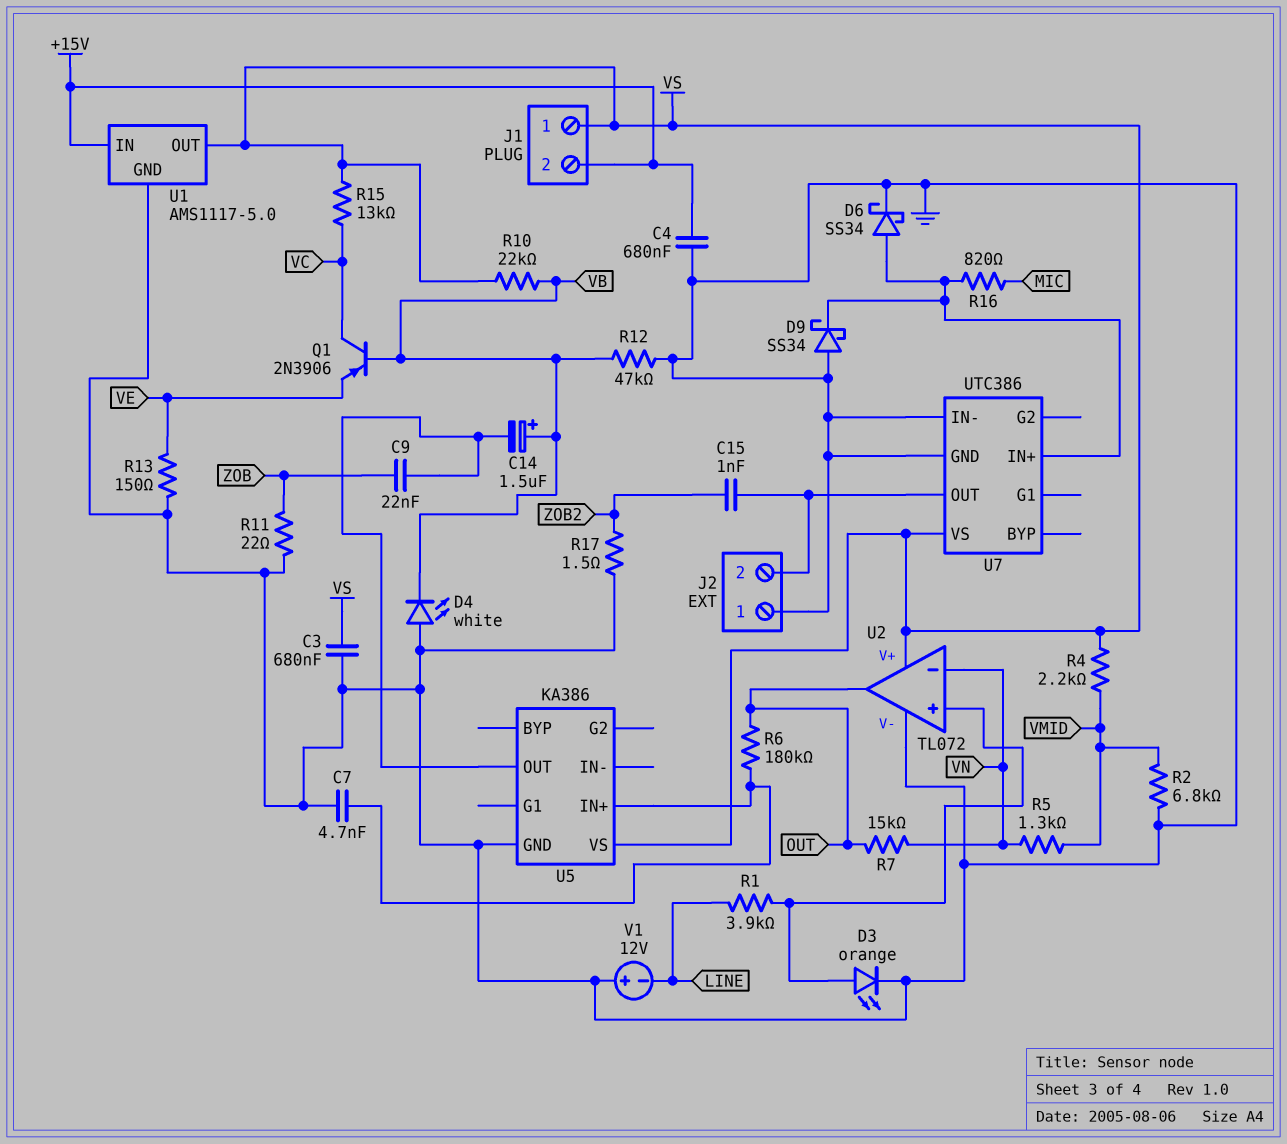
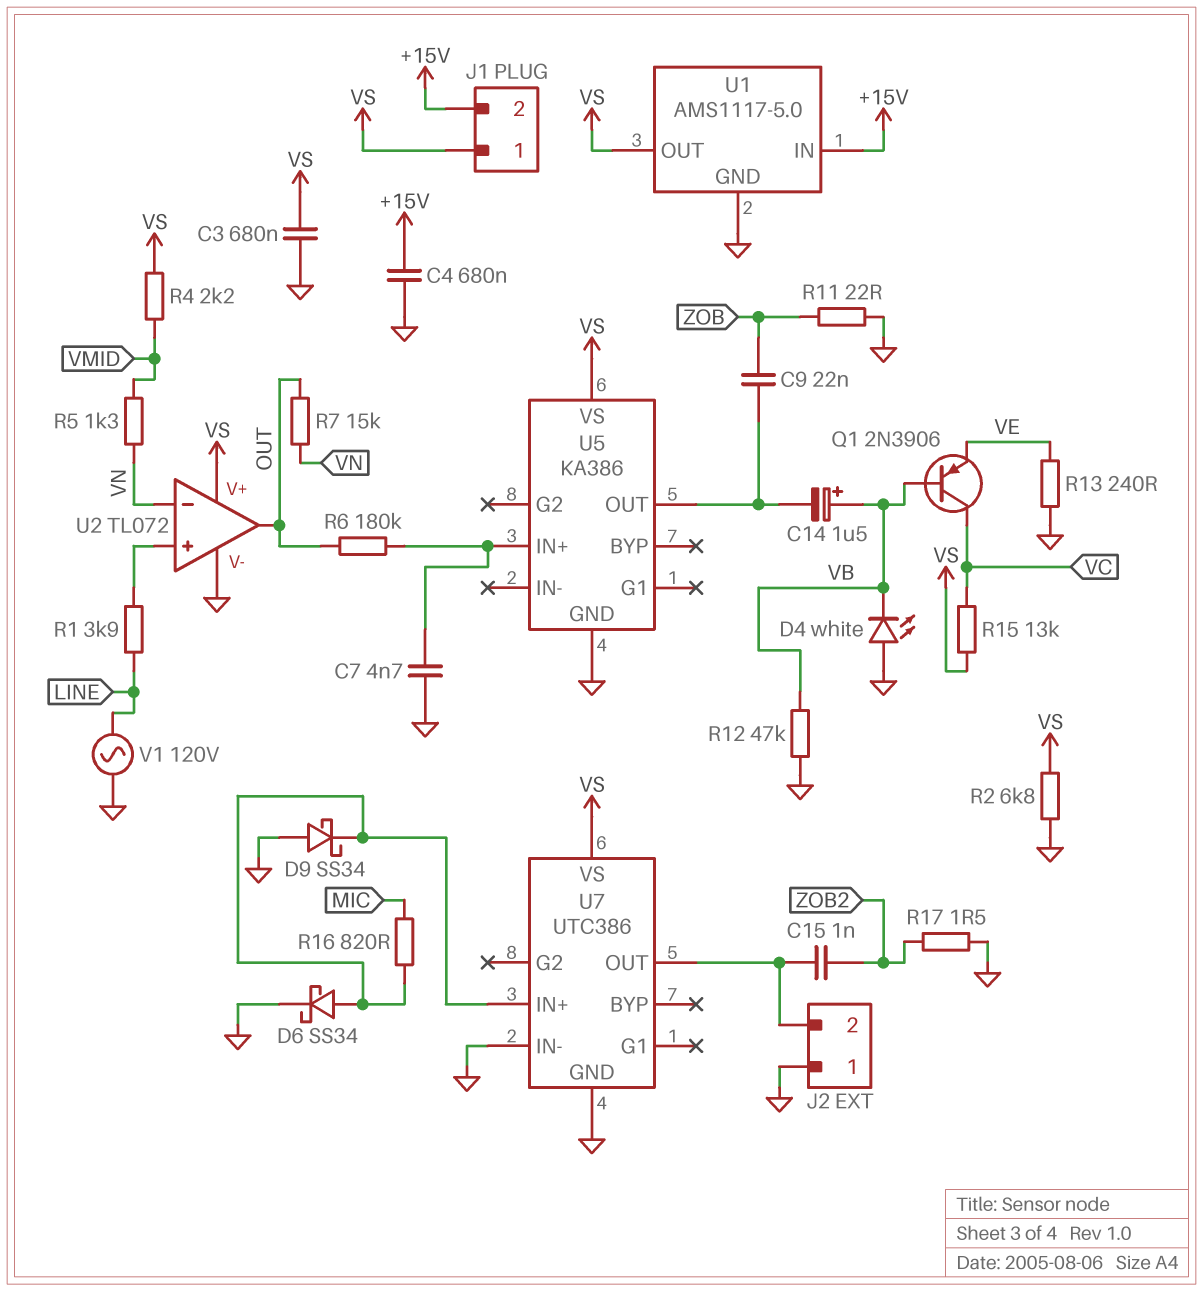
D3: LED orange (A U2/in+, K GND) -> none
R2: 6.8k (GND, VMID) -> 6.8k (GND, VS)
R10: 22k (VB, VS) -> none
R13: 150 (GND, VE) -> 240 (GND, VE)
V1: 12V (plus GND, minus LINE) -> AC 120V (GND, LINE)

